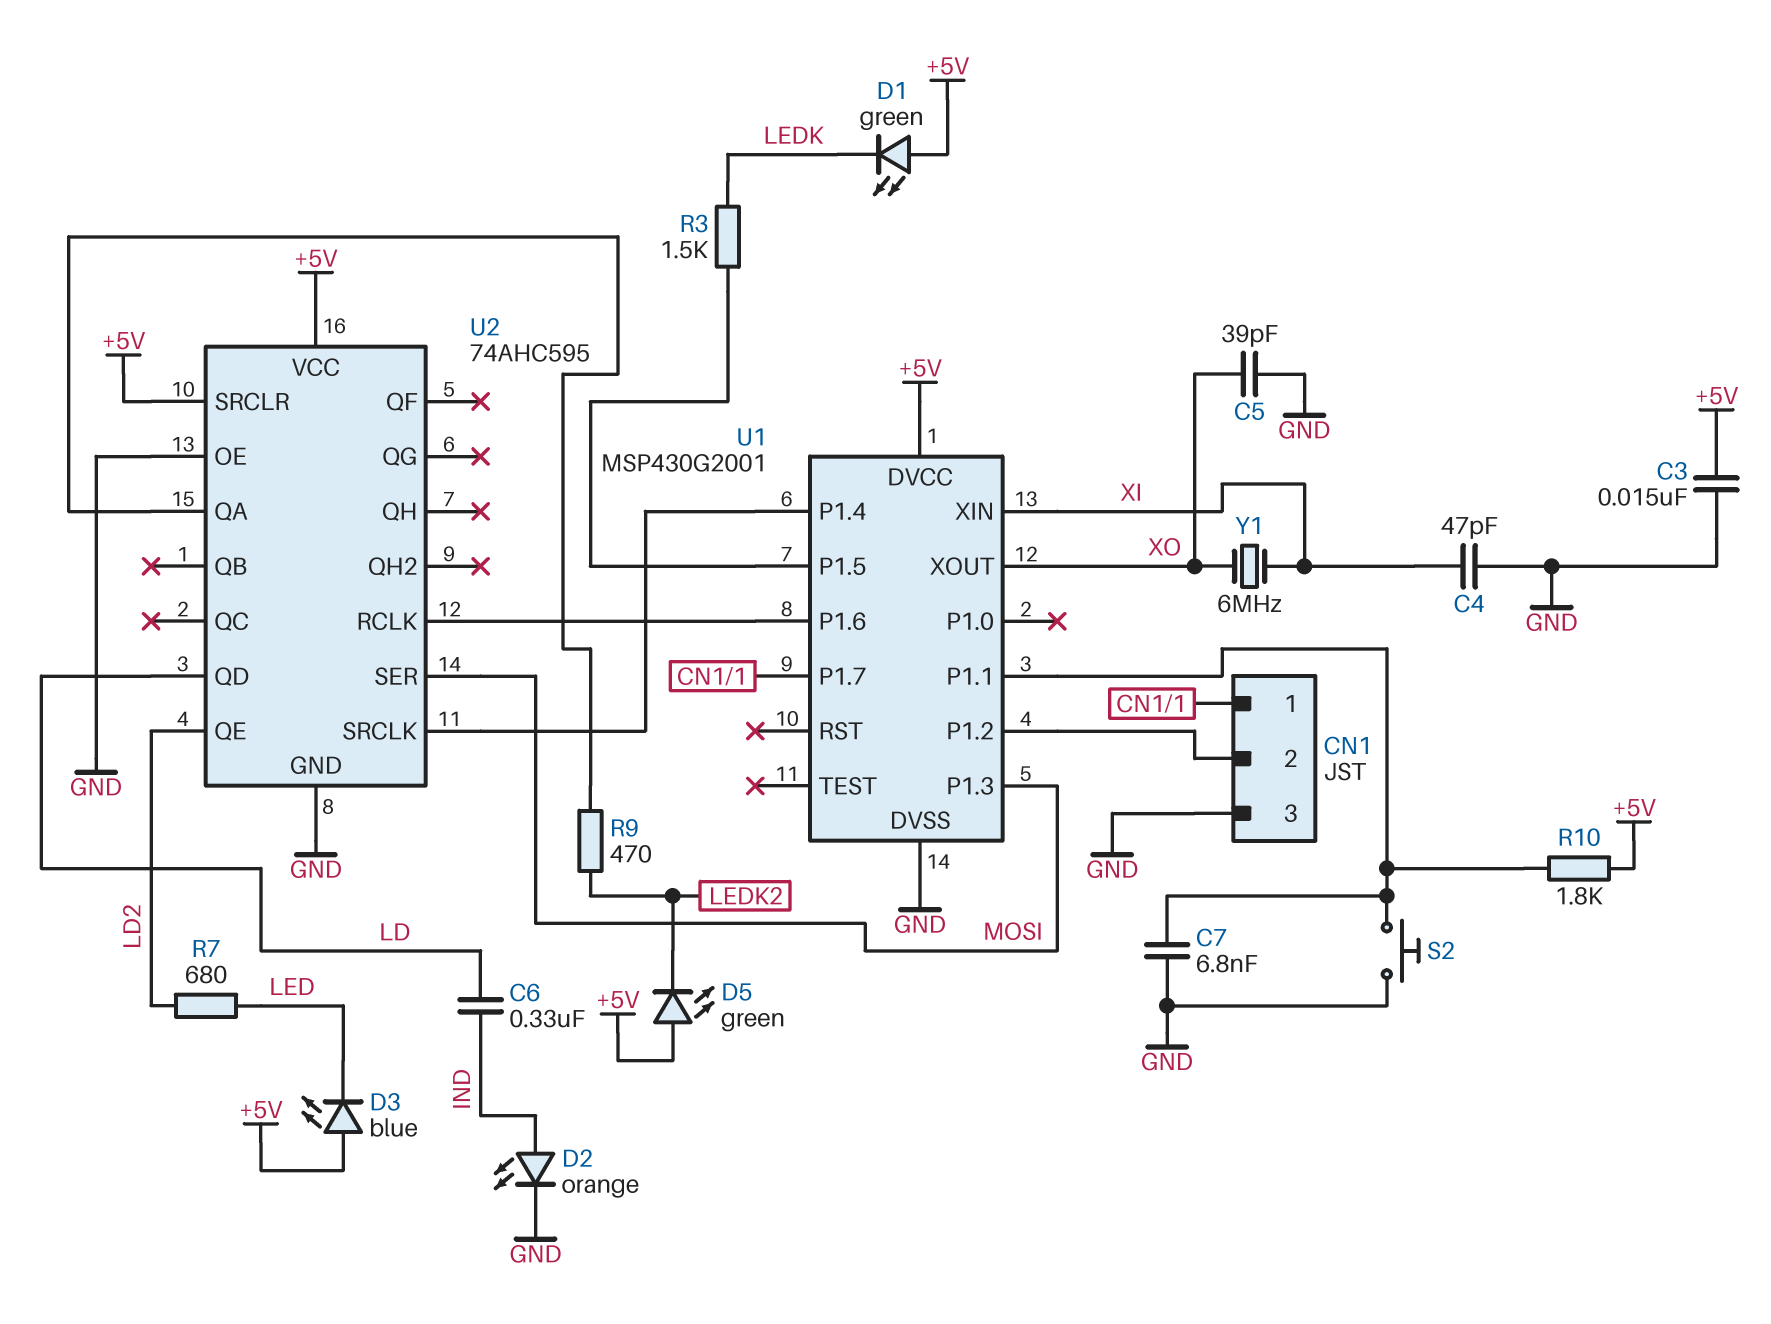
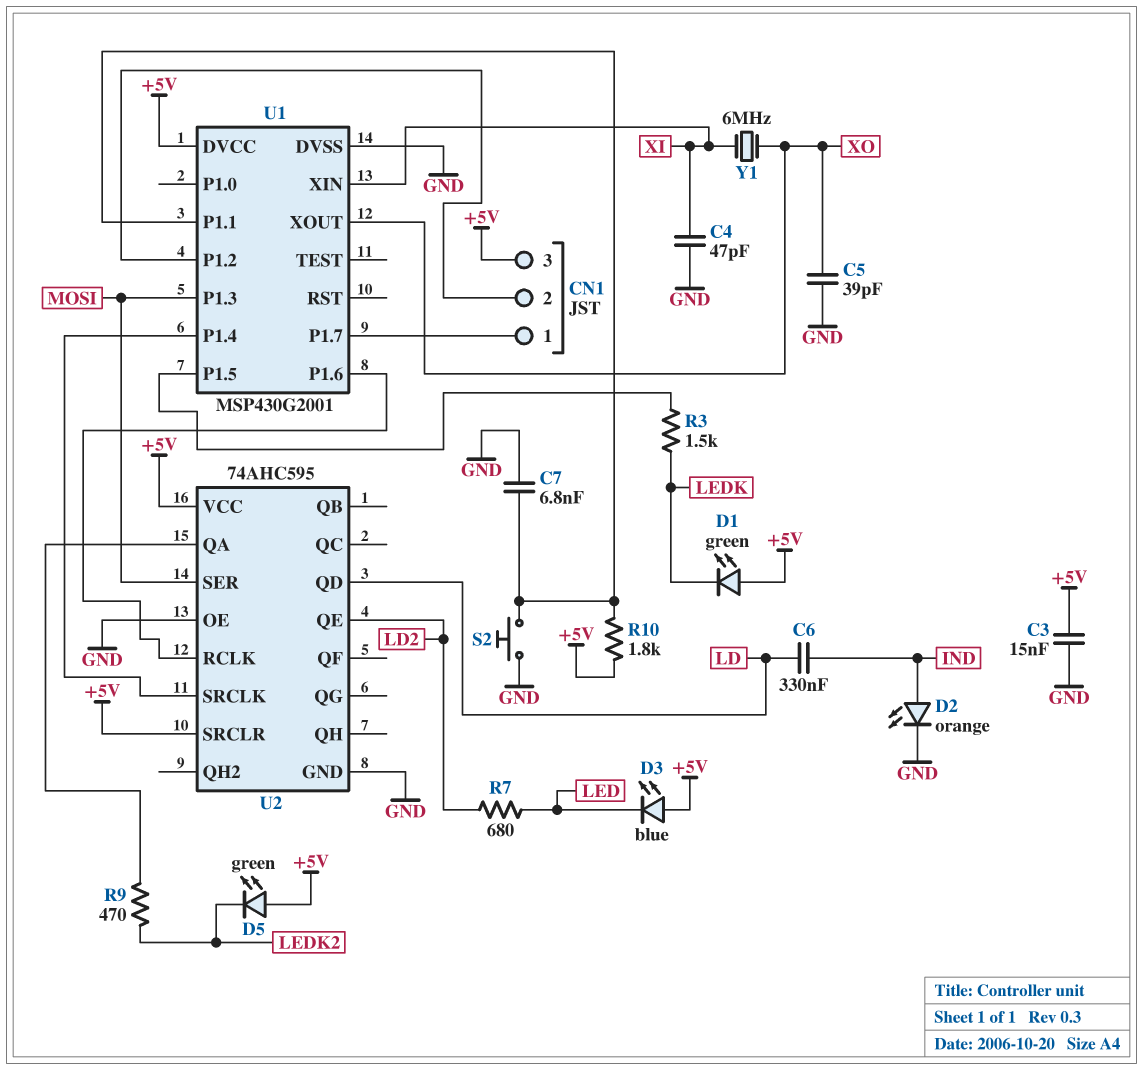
CN1 pin 3: GND -> +5V

